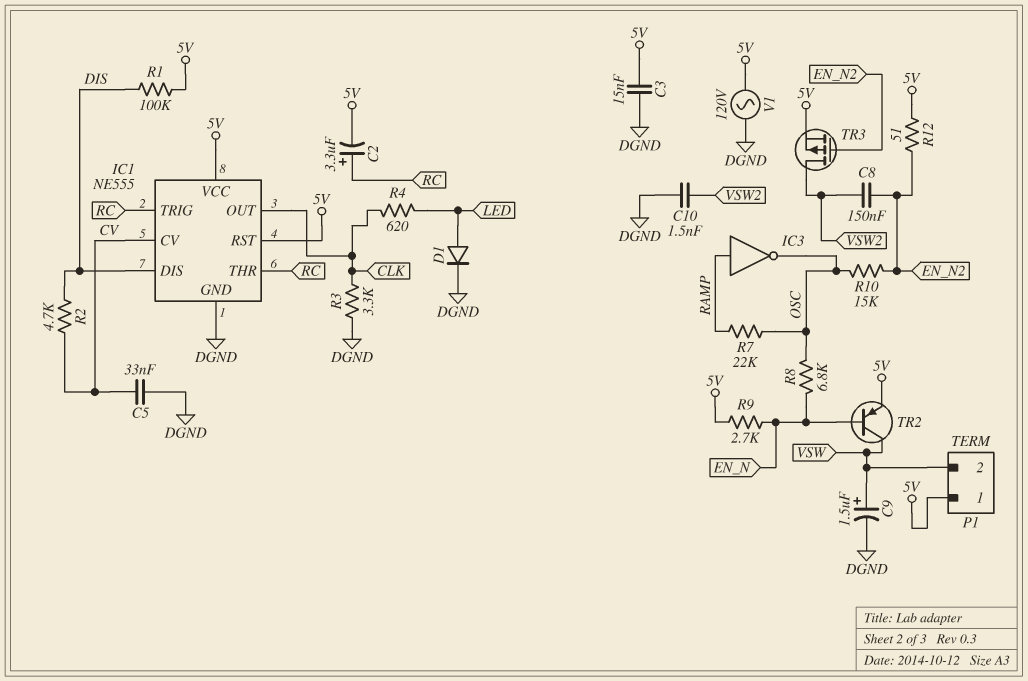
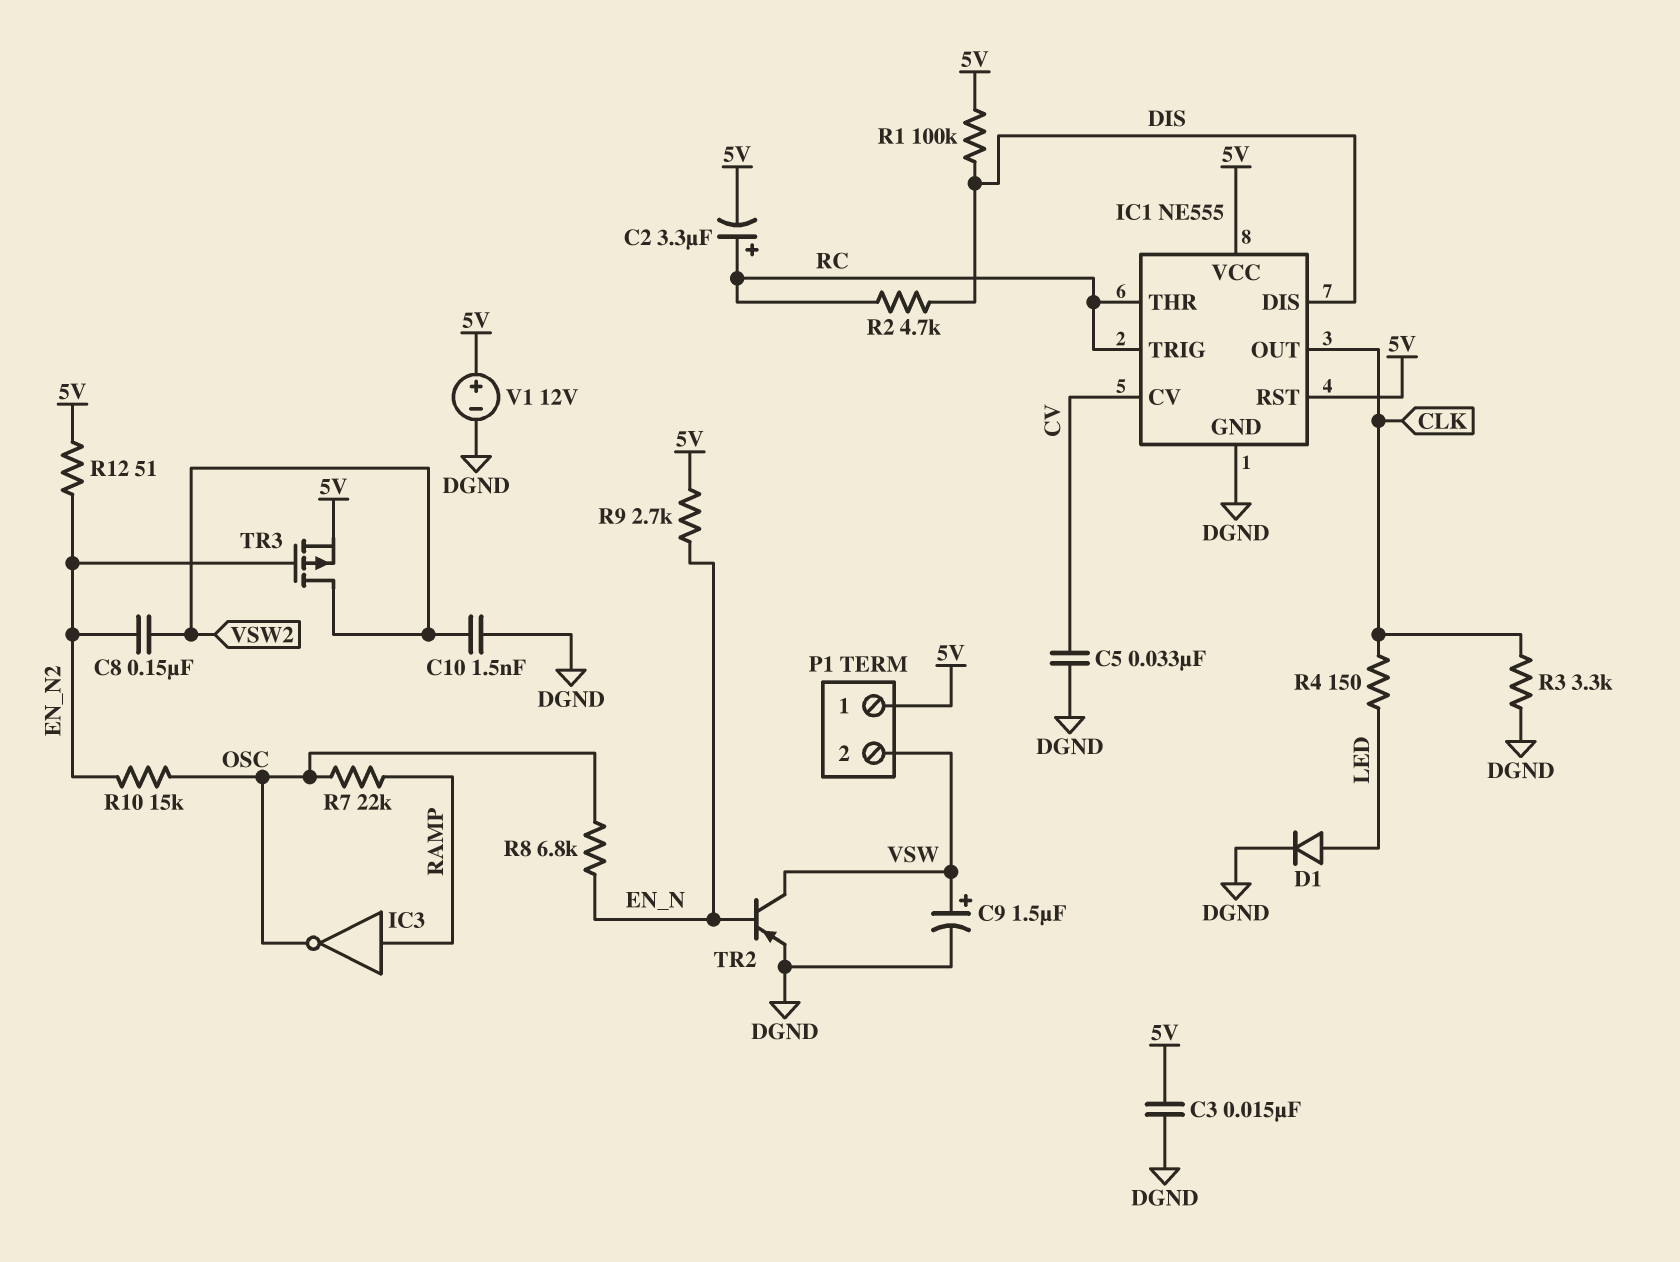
R2: 4.7k (CV, DIS) -> 4.7k (DIS, RC)
R4: 620 (CLK, LED) -> 150 (CLK, LED)
TR2: PNP (B EN_N, C VSW, E 5V) -> PNP (B EN_N, C VSW, E DGND)
V1: AC 120V (5V, DGND) -> 12V (plus 5V, minus DGND)

